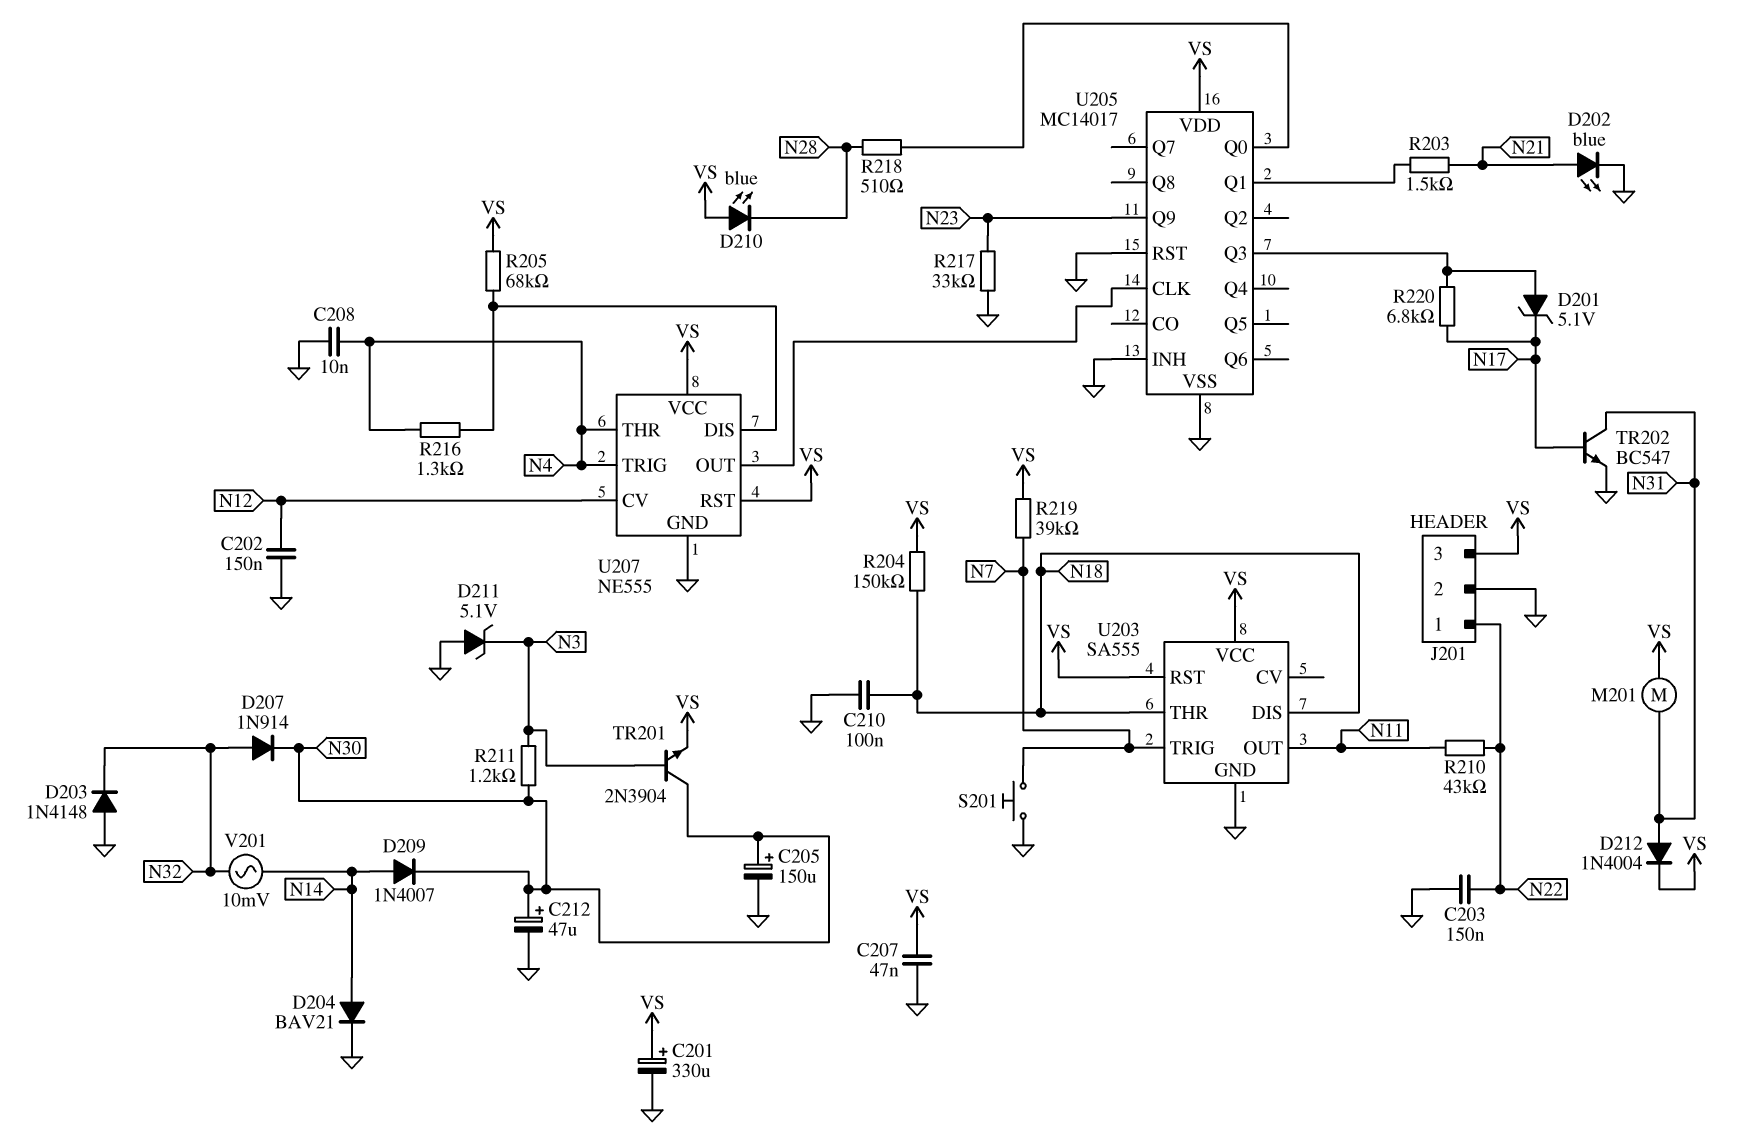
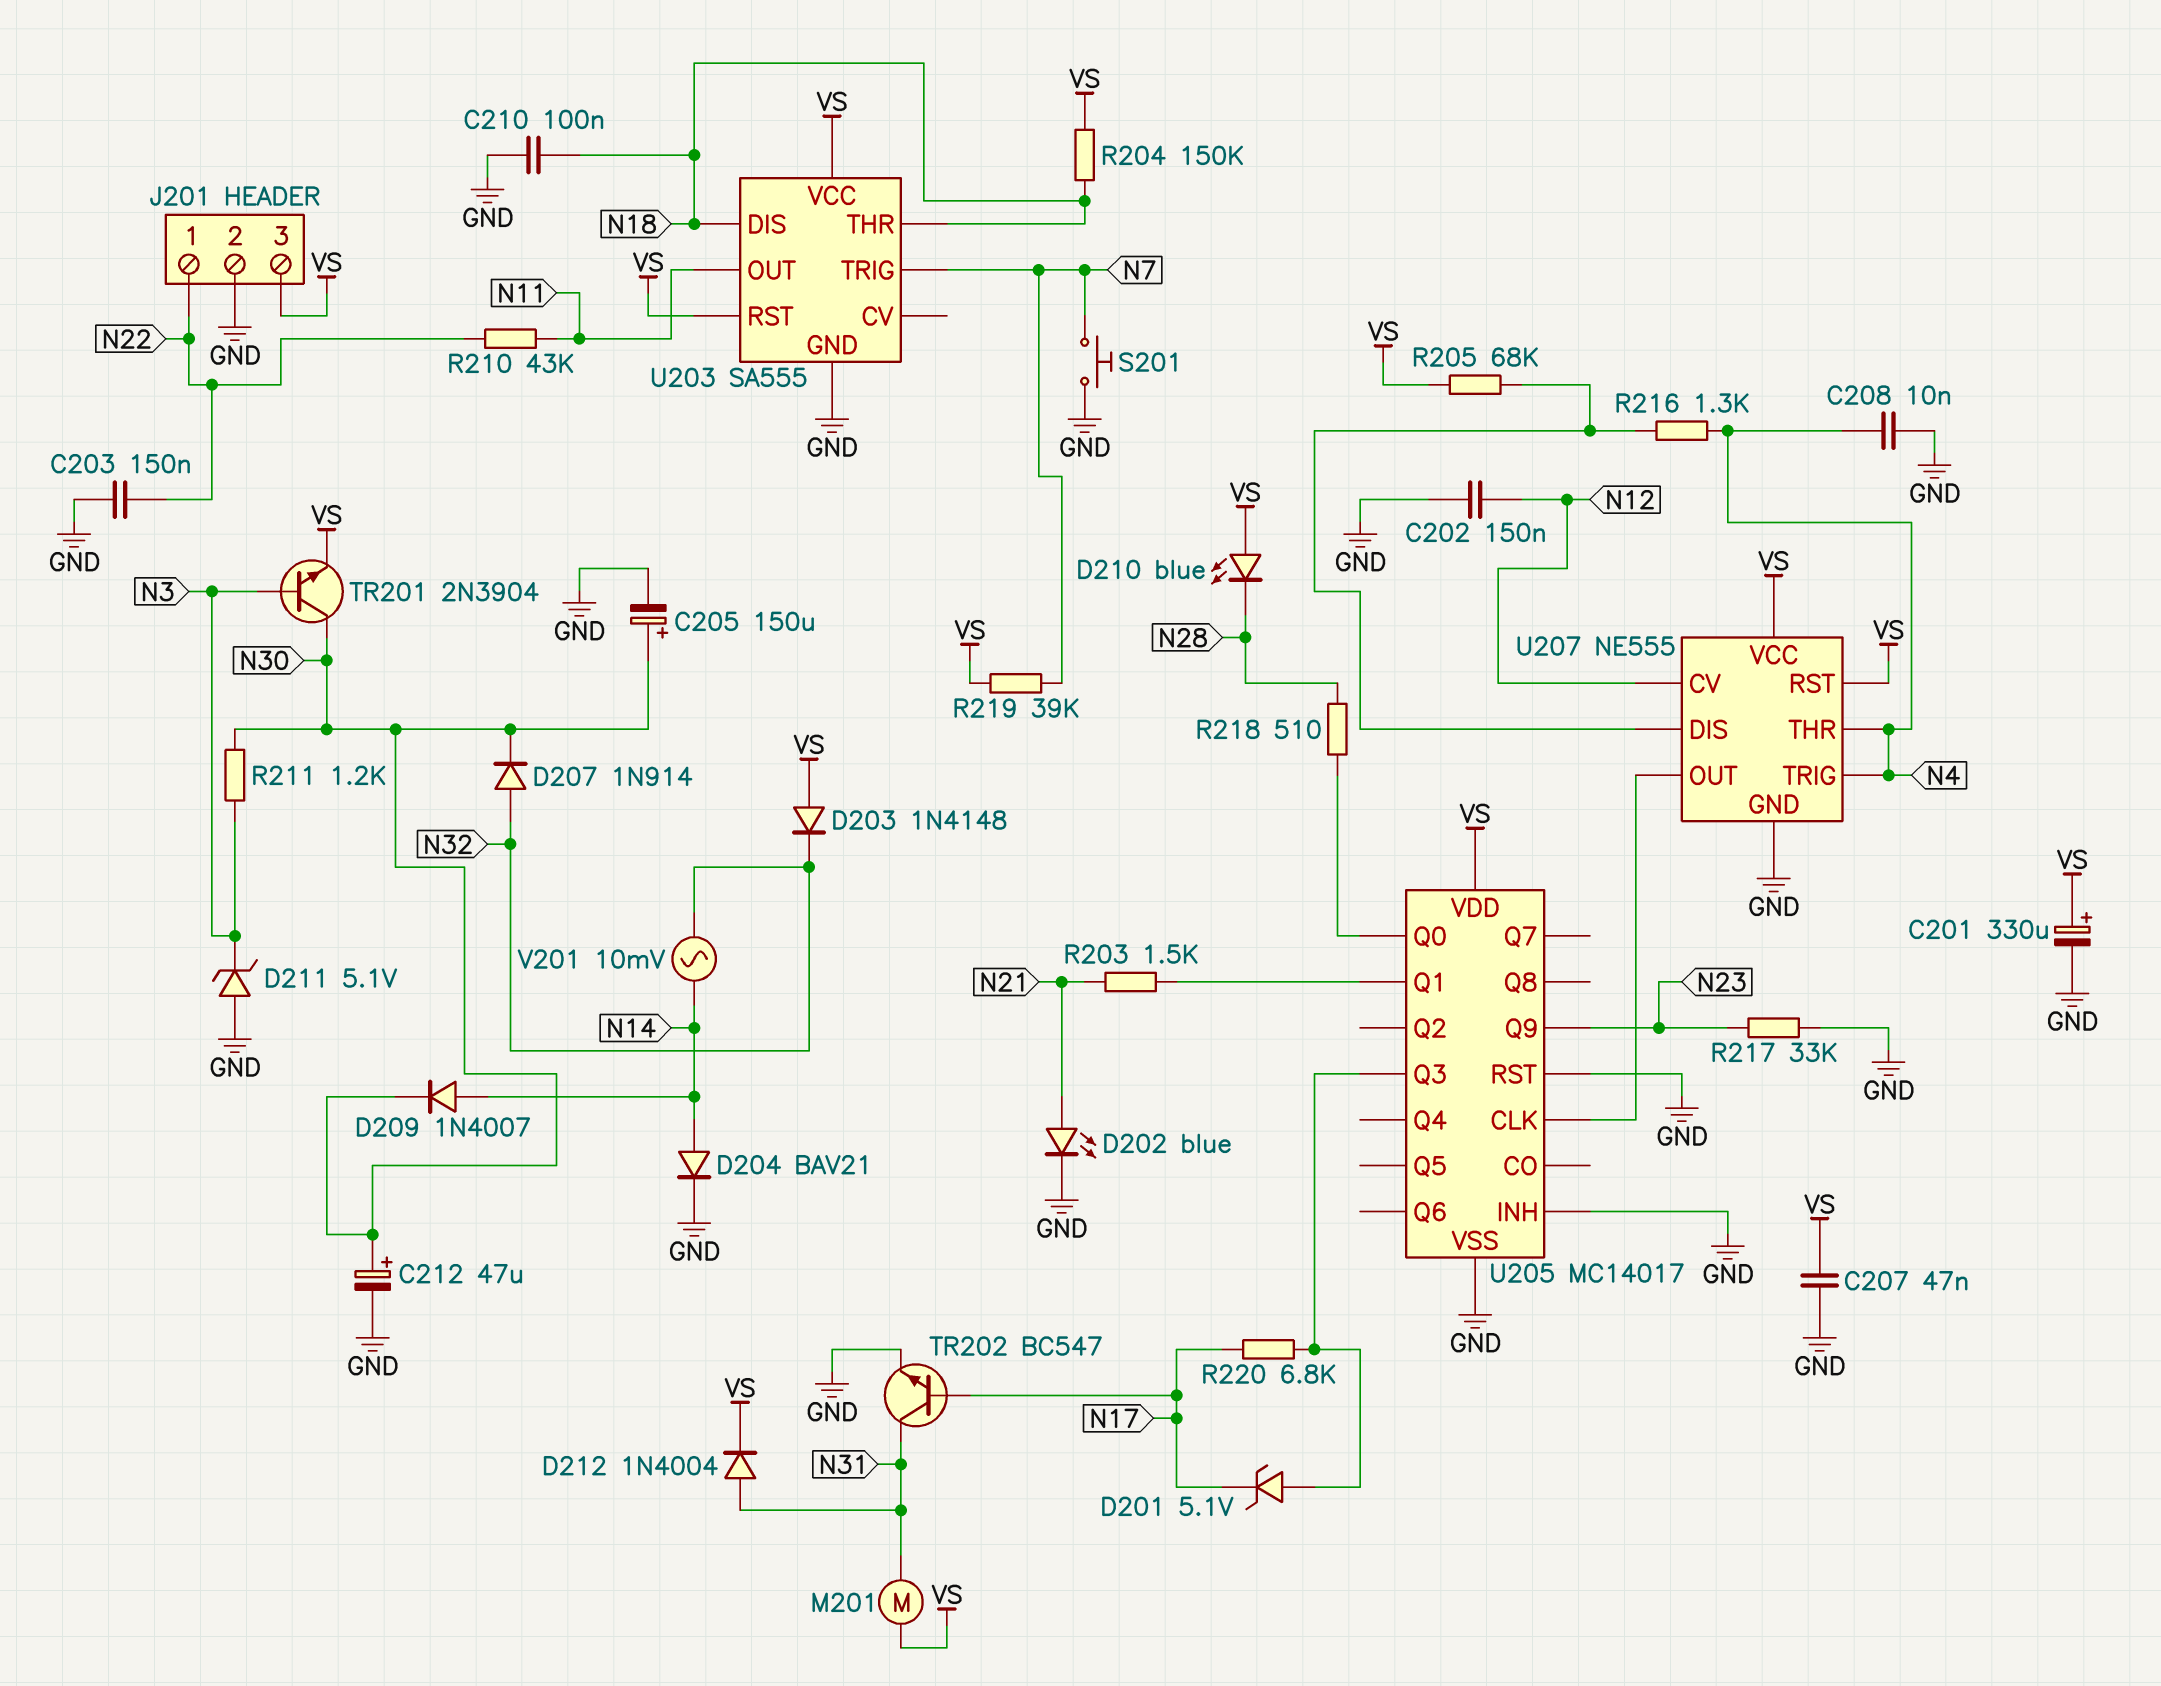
D203: diode 1N4148 (A GND, K N32) -> diode 1N4148 (A VS, K N32)

